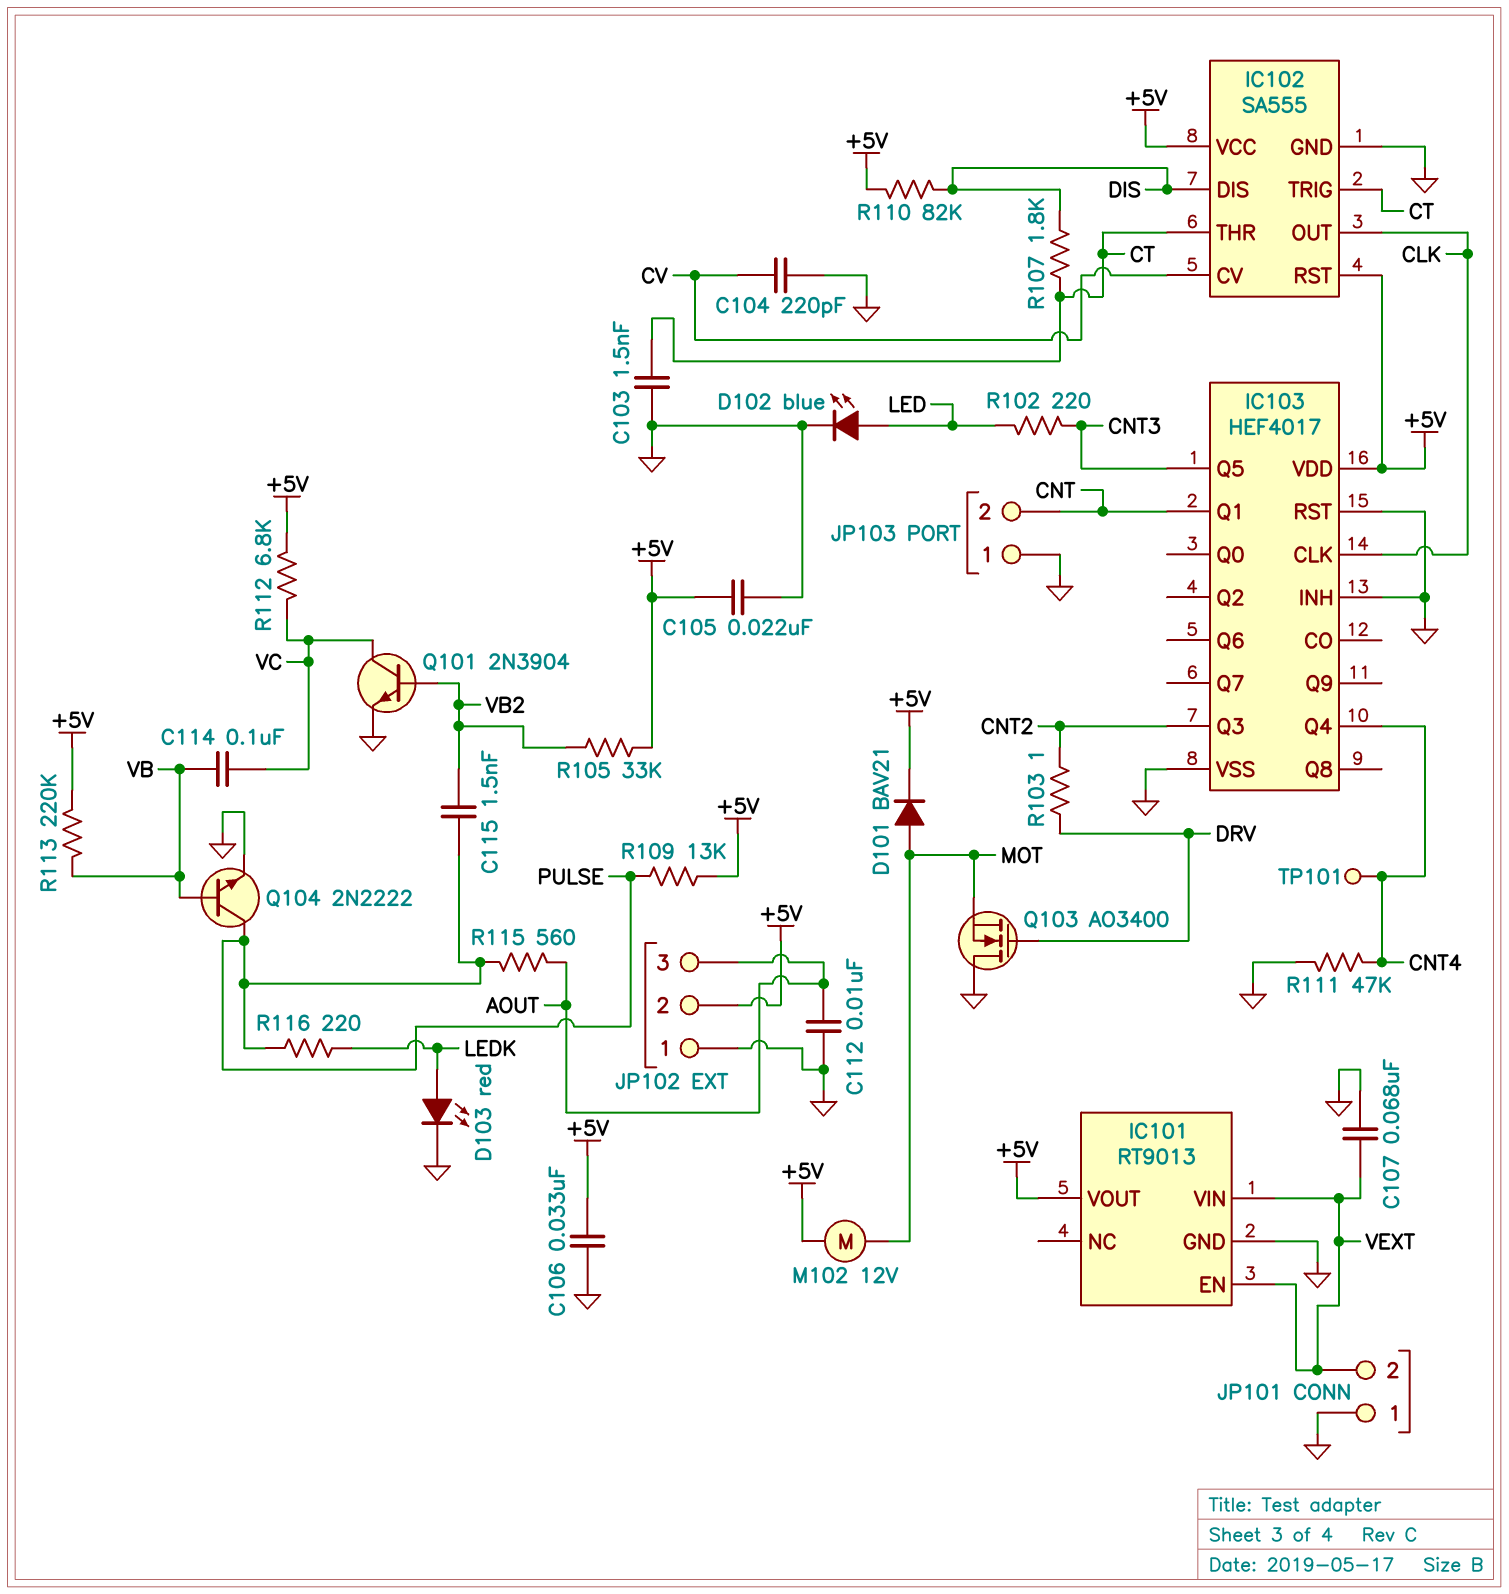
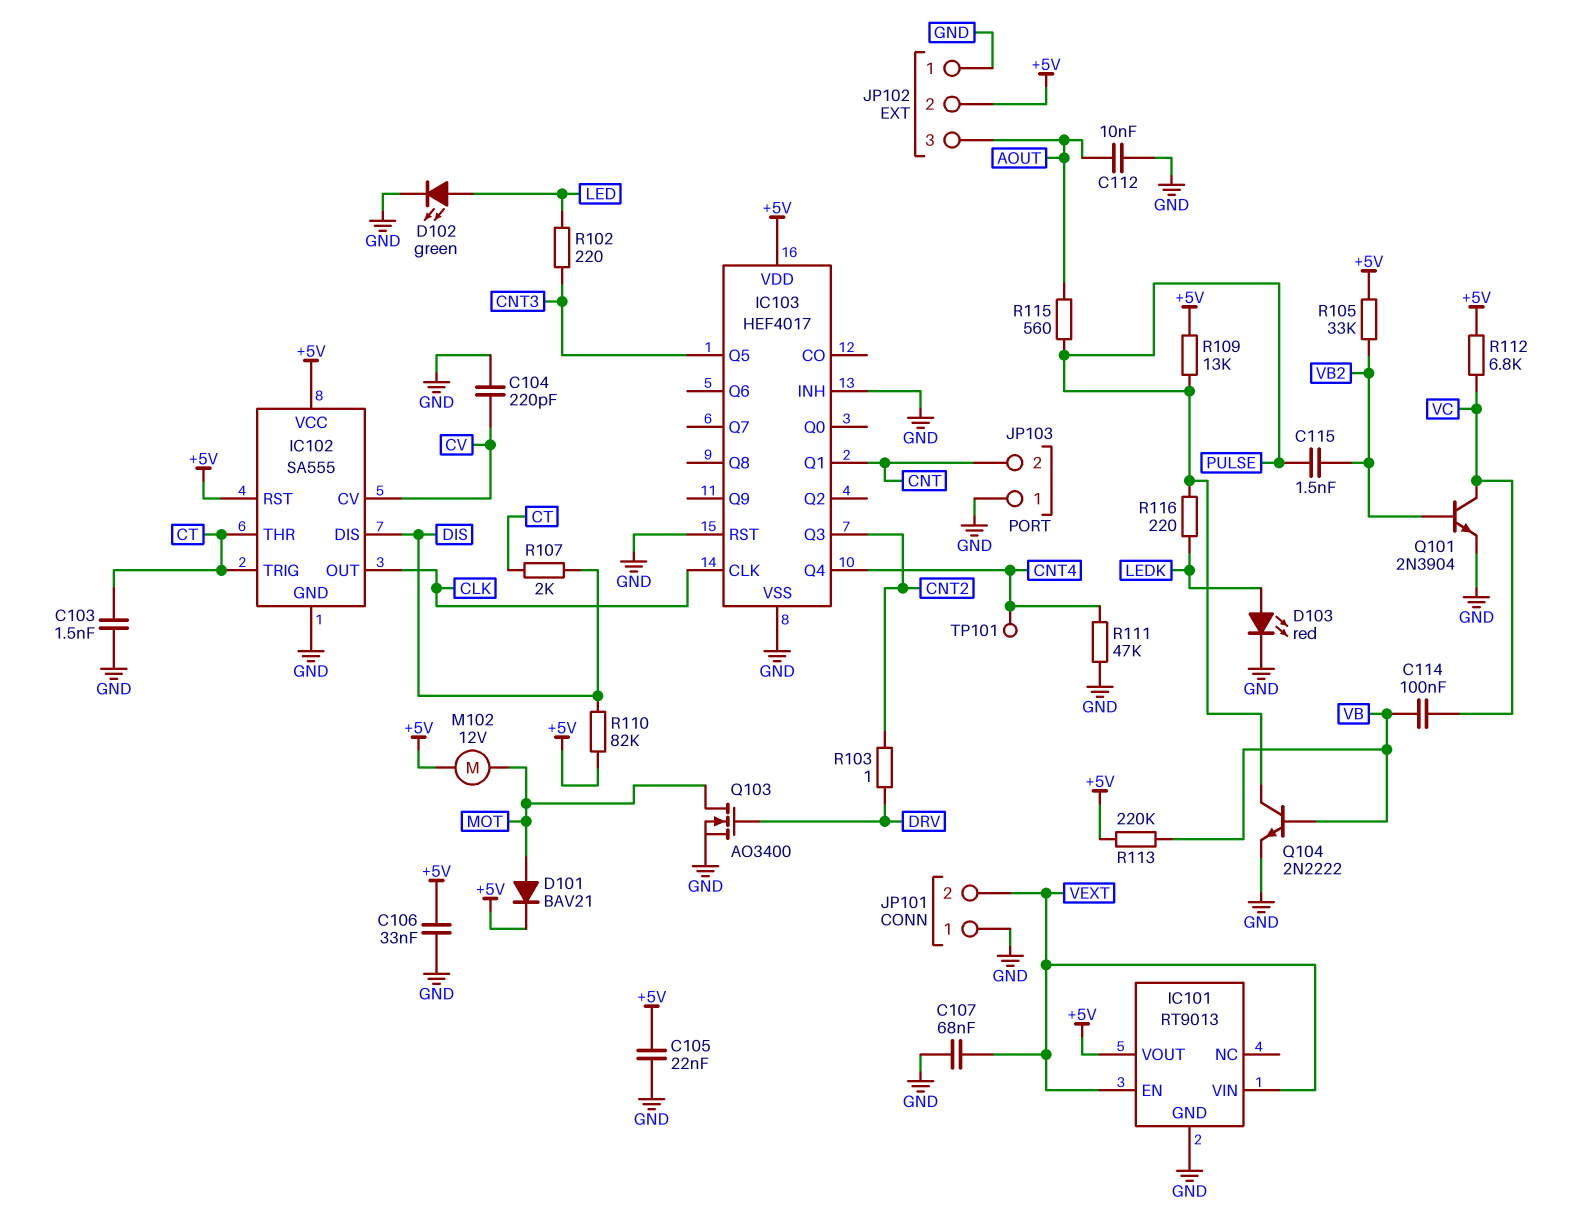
D102: LED blue (A LED, K GND) -> LED green (A LED, K GND)
Q103: NMOS AO3400 (G DRV, D GND, S MOT) -> NMOS AO3400 (G DRV, D MOT, S GND)
R107: 1.8k (CT, DIS) -> 2k (CT, DIS)

